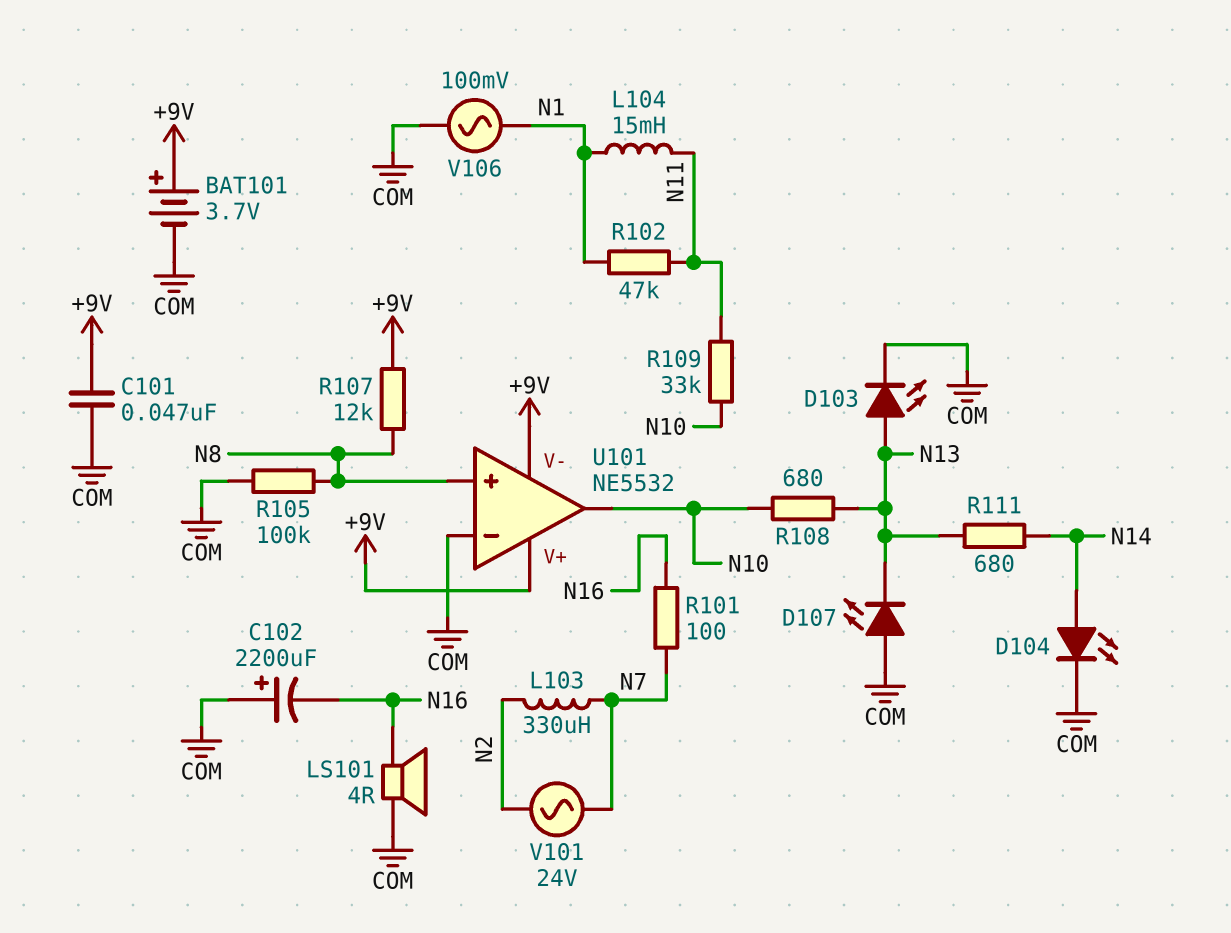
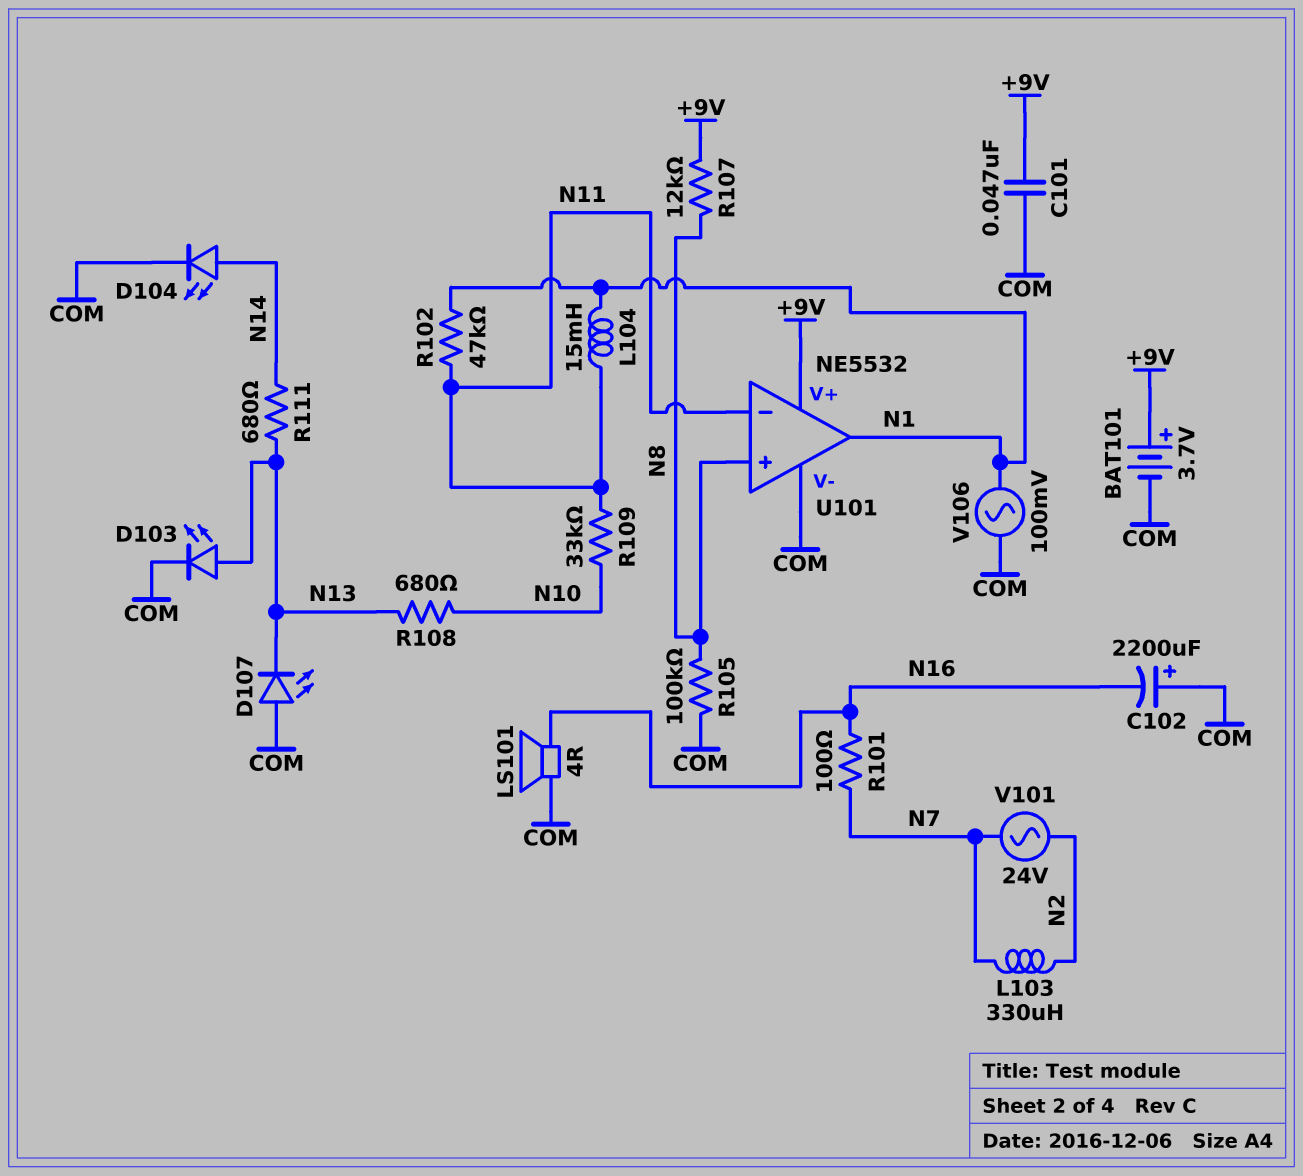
U101 pin V-: +9V -> COM
U101 pin in-: COM -> N11
U101 pin out: N10 -> N1

